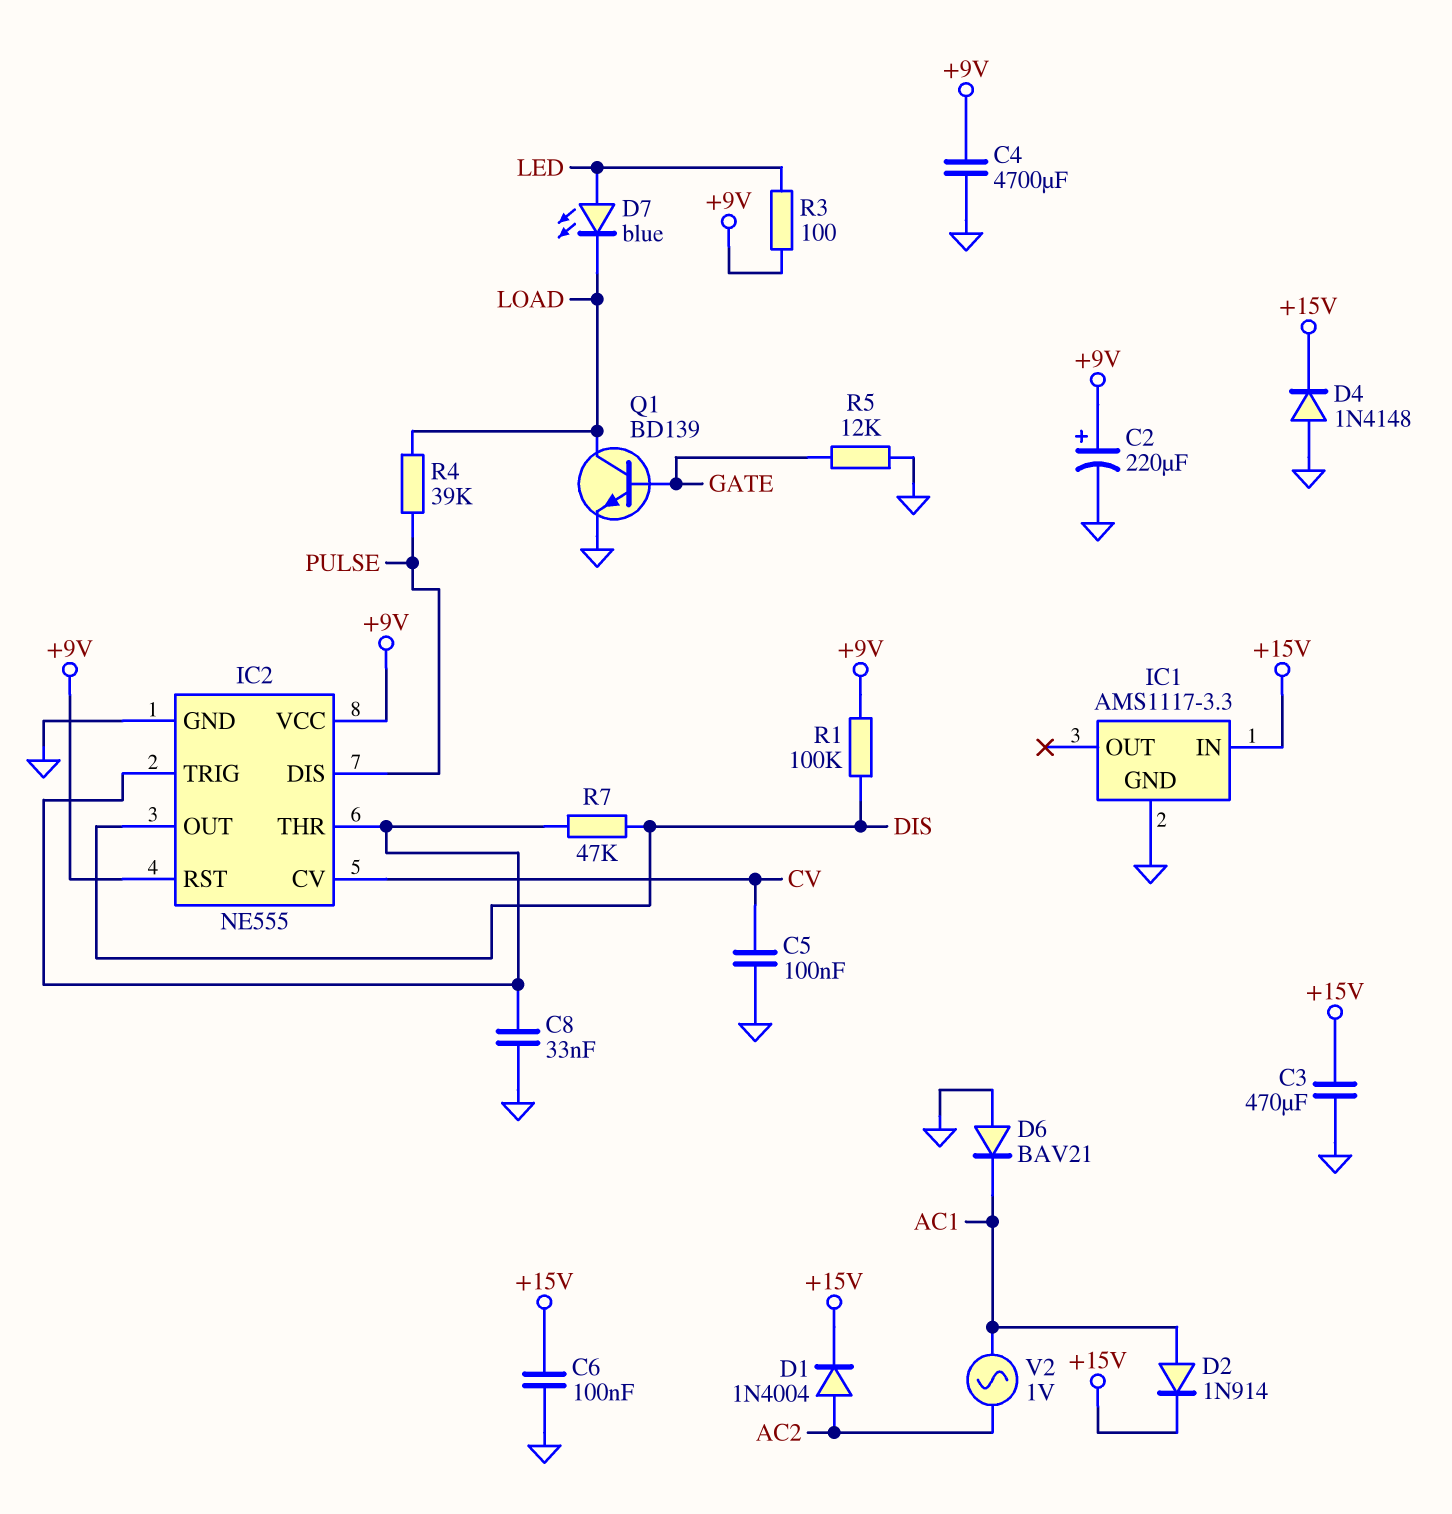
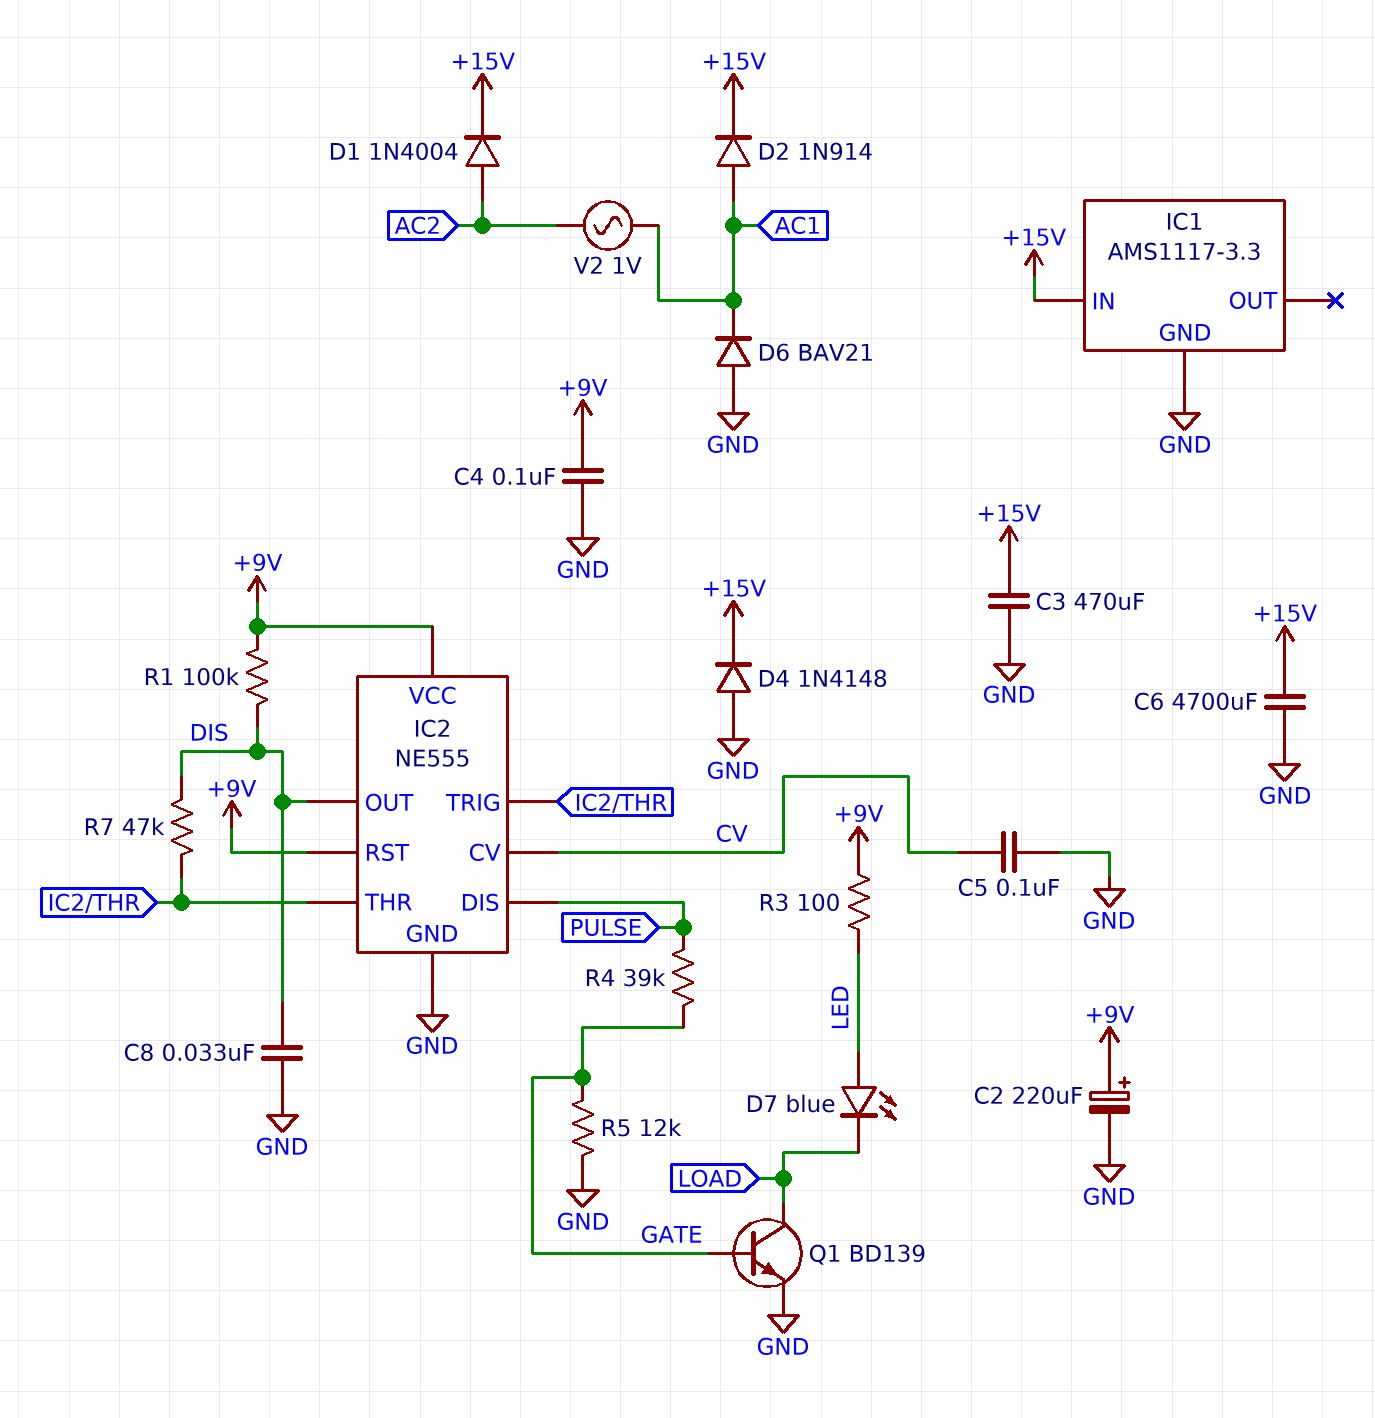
C4: 4700uF (+9V, GND) -> 100nF (+9V, GND)
C6: 100nF (+15V, GND) -> 4700uF (+15V, GND)
C8: 33nF (GND, IC2/THR) -> 33nF (DIS, GND)
R4: 39k (LOAD, PULSE) -> 39k (GATE, PULSE)

